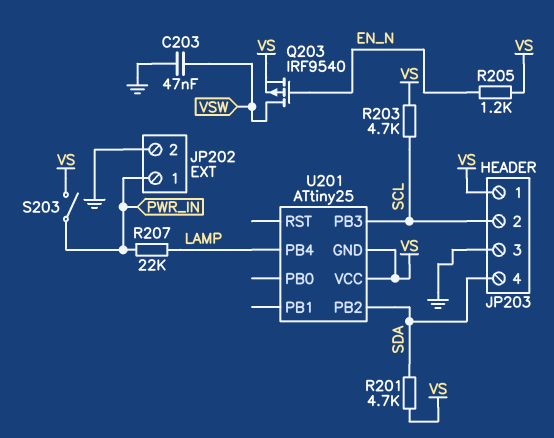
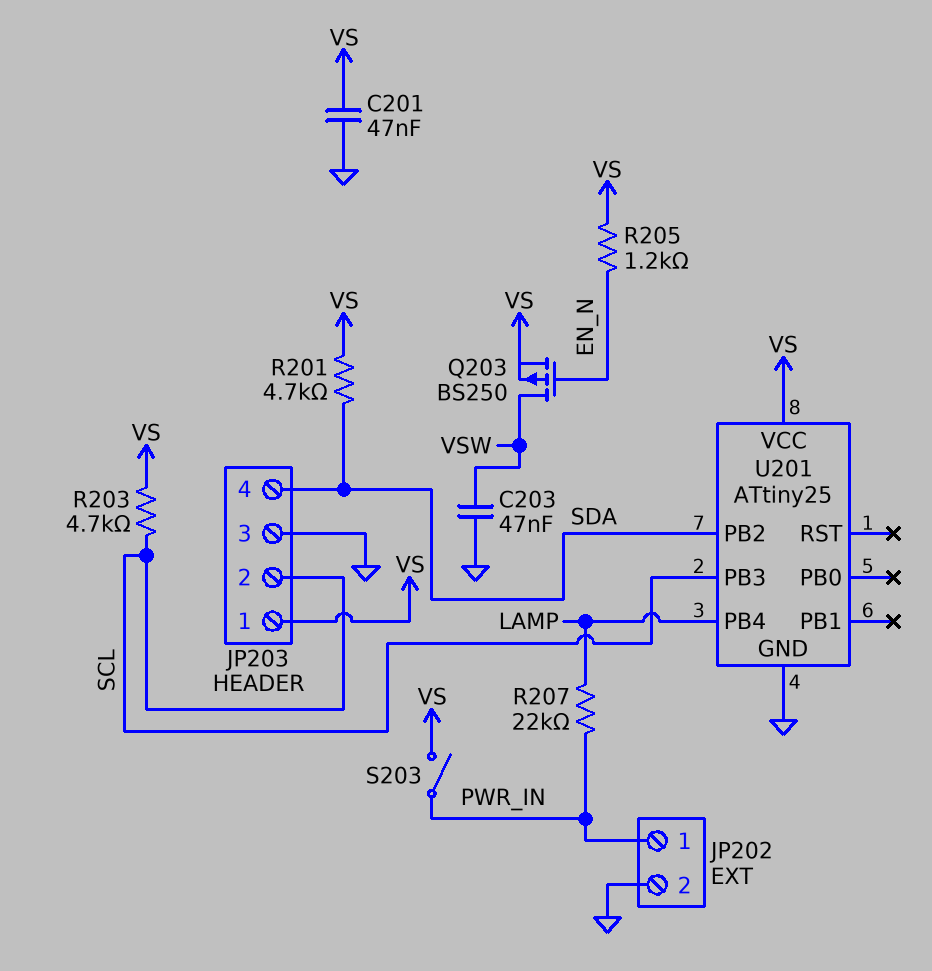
C201: none -> 47nF (GND, VS)
Q203: PMOS IRF9540 (G EN_N, D VSW, S VS) -> PMOS BS250 (G EN_N, D VSW, S VS)
U201 pin GND: VS -> GND

